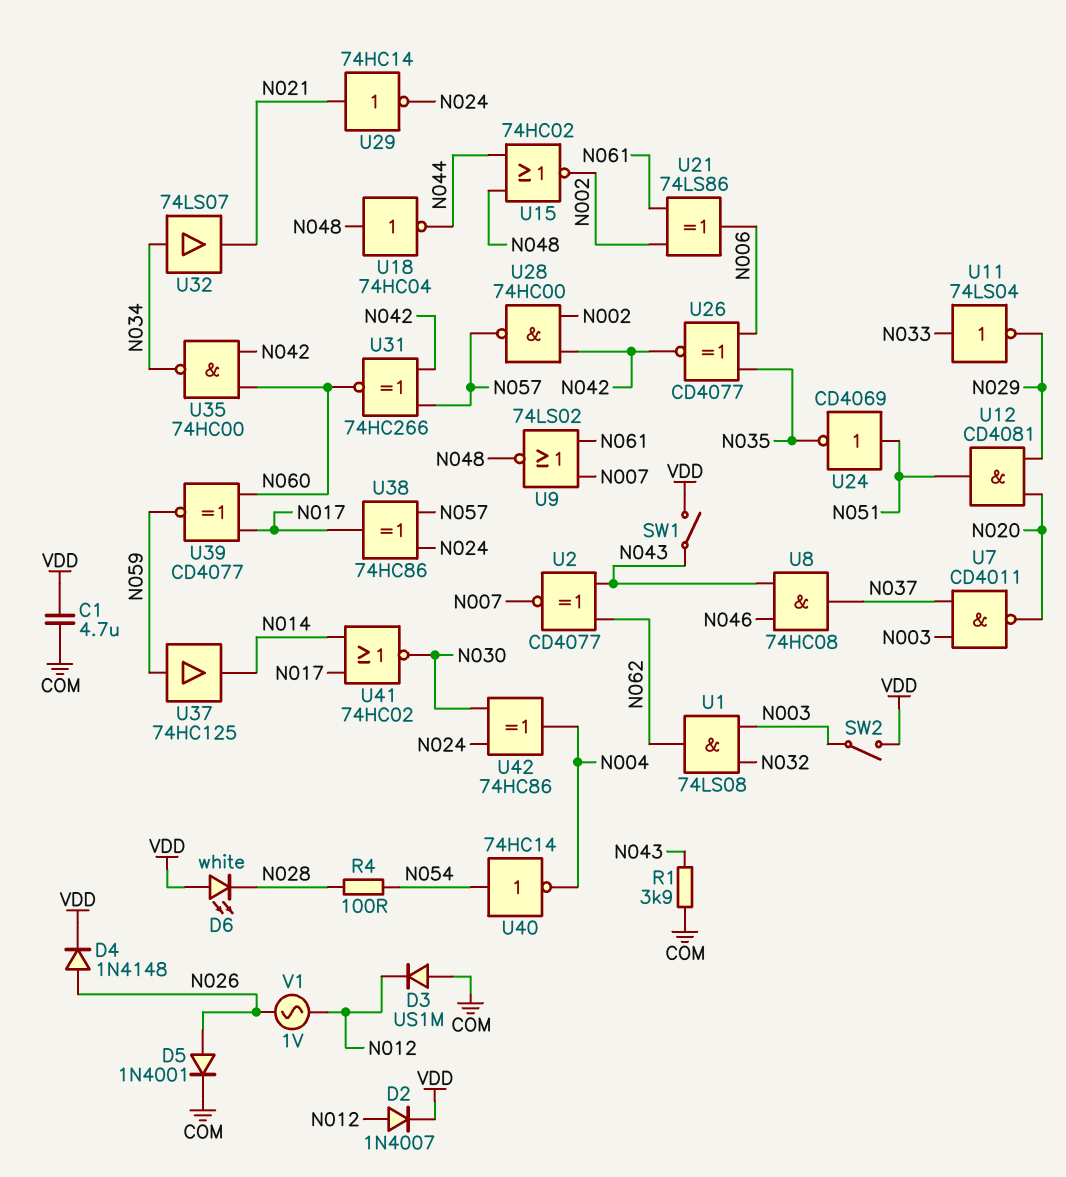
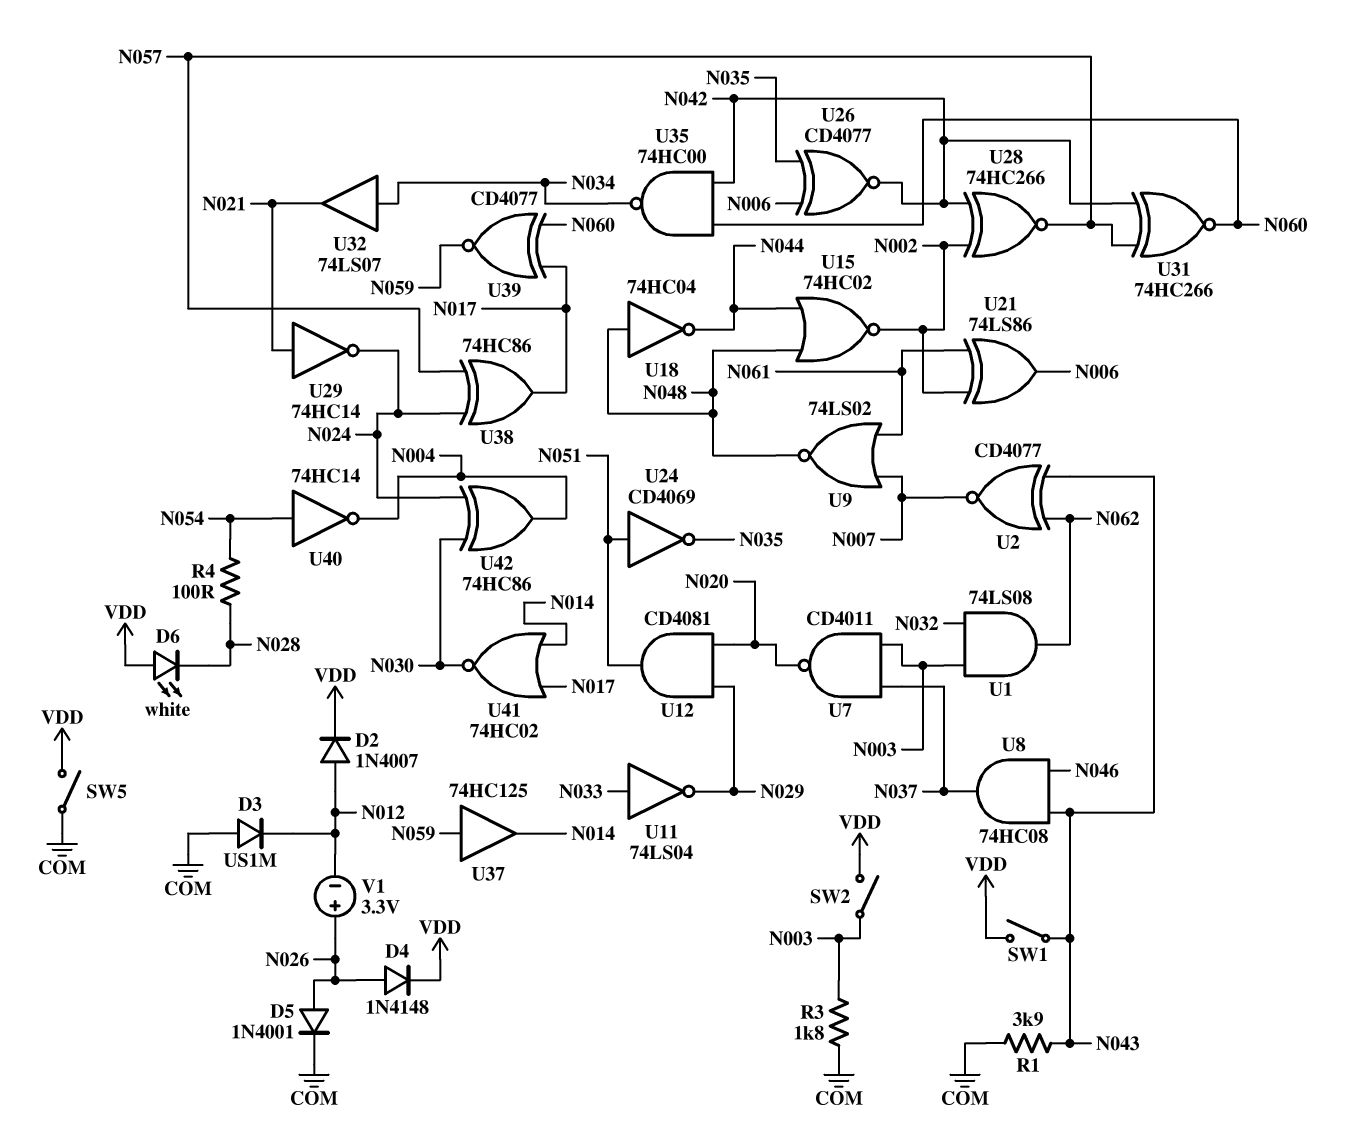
C1: 4.7uF (COM, VDD) -> none
R3: none -> 1.8k (COM, N003)
SW5: none -> switch (COM, VDD)
U28: NAND 74HC00 (in N002, in N042, out N057) -> XNOR 74HC266 (in N002, in N042, out N057)
V1: AC 1V (N012, N026) -> 3.3V (plus N026, minus N012)

